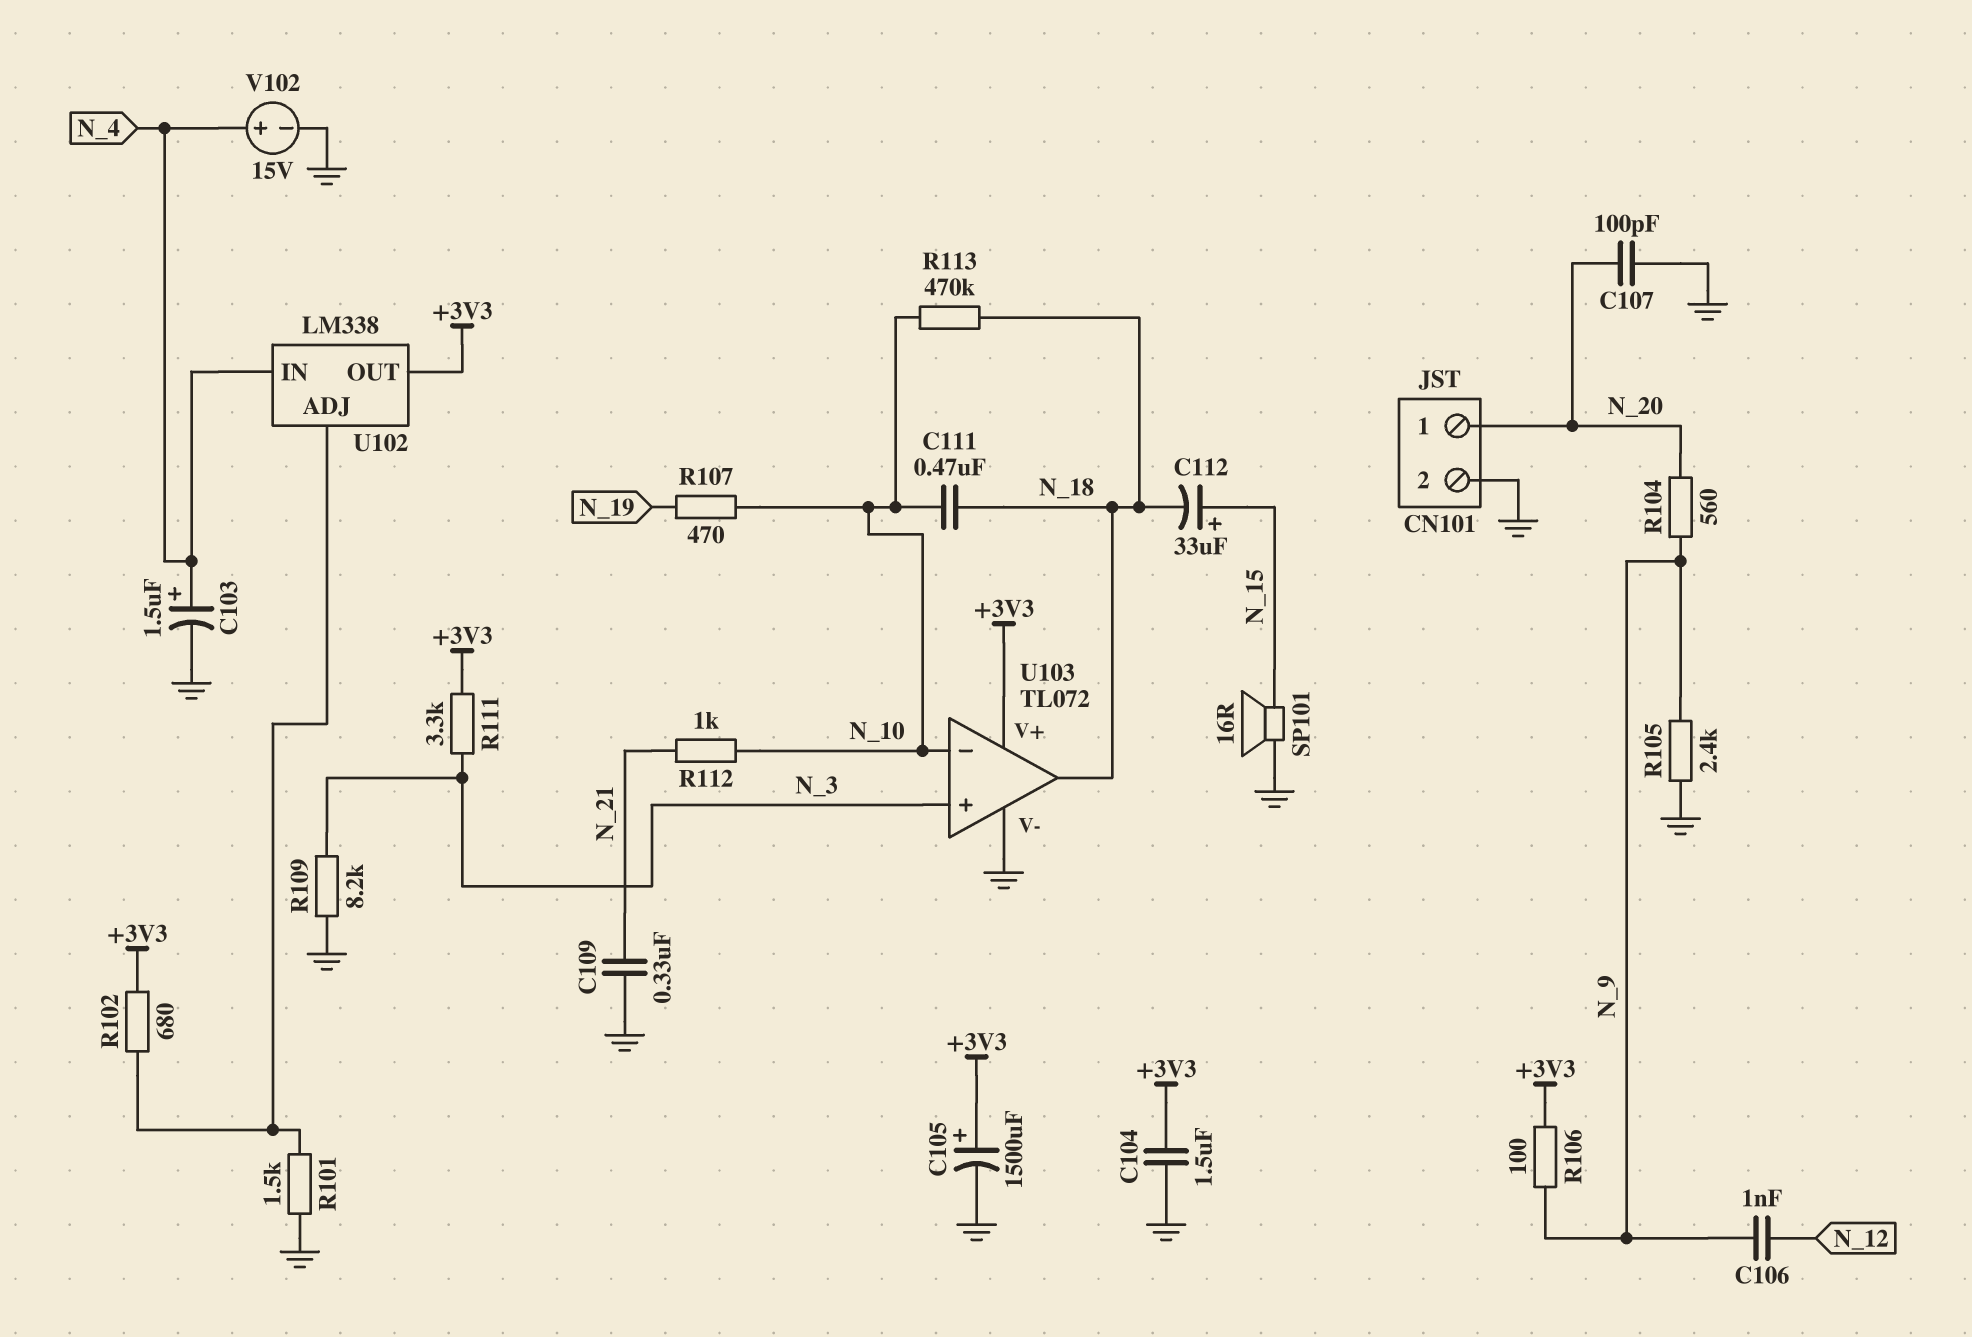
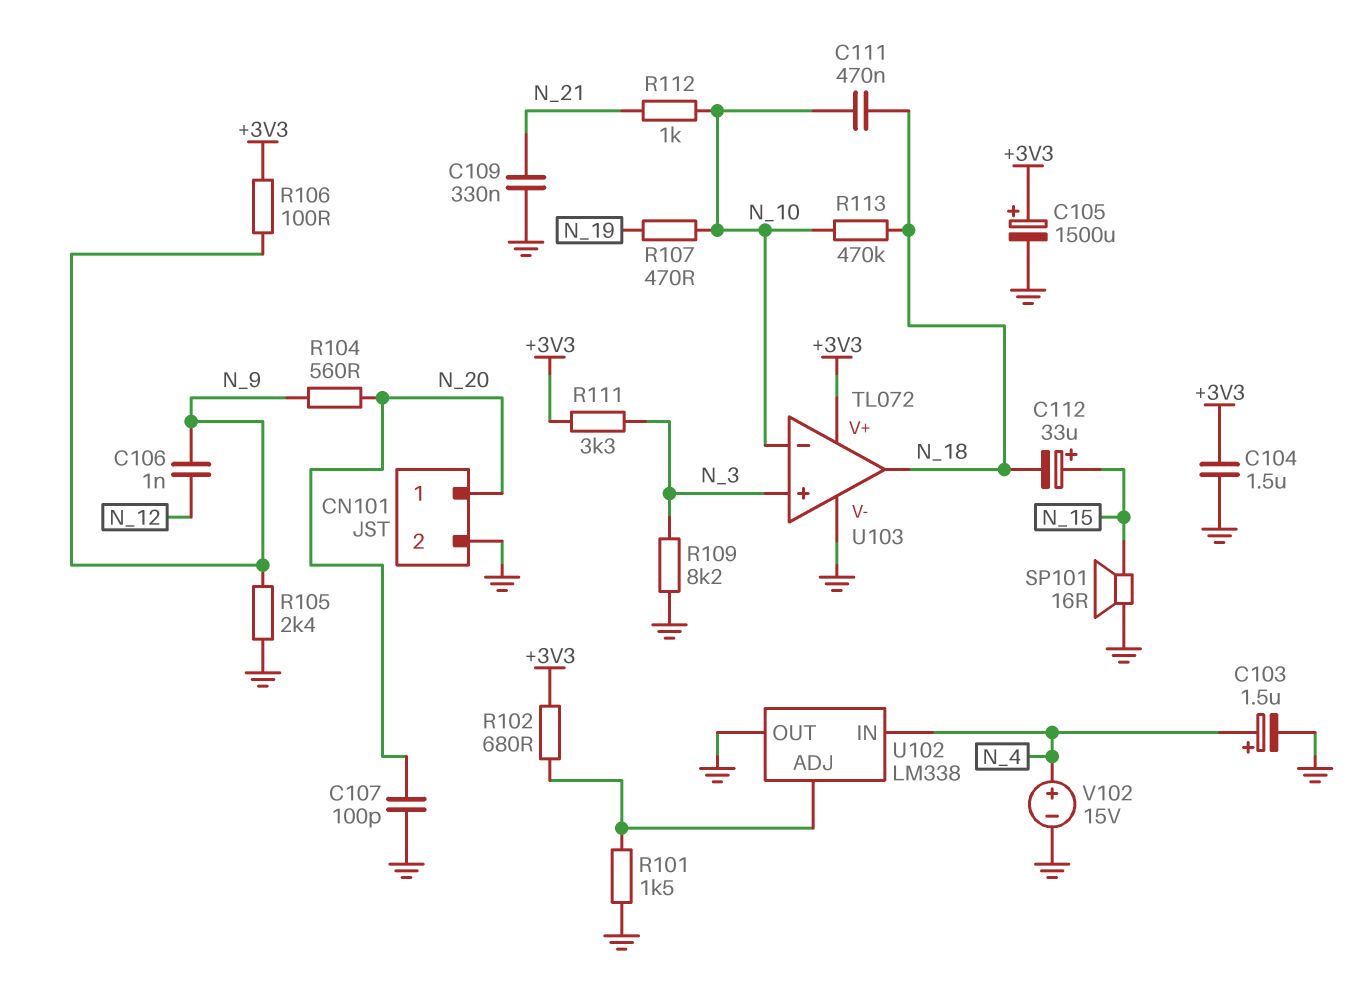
U102 pin OUT: +3V3 -> GND

